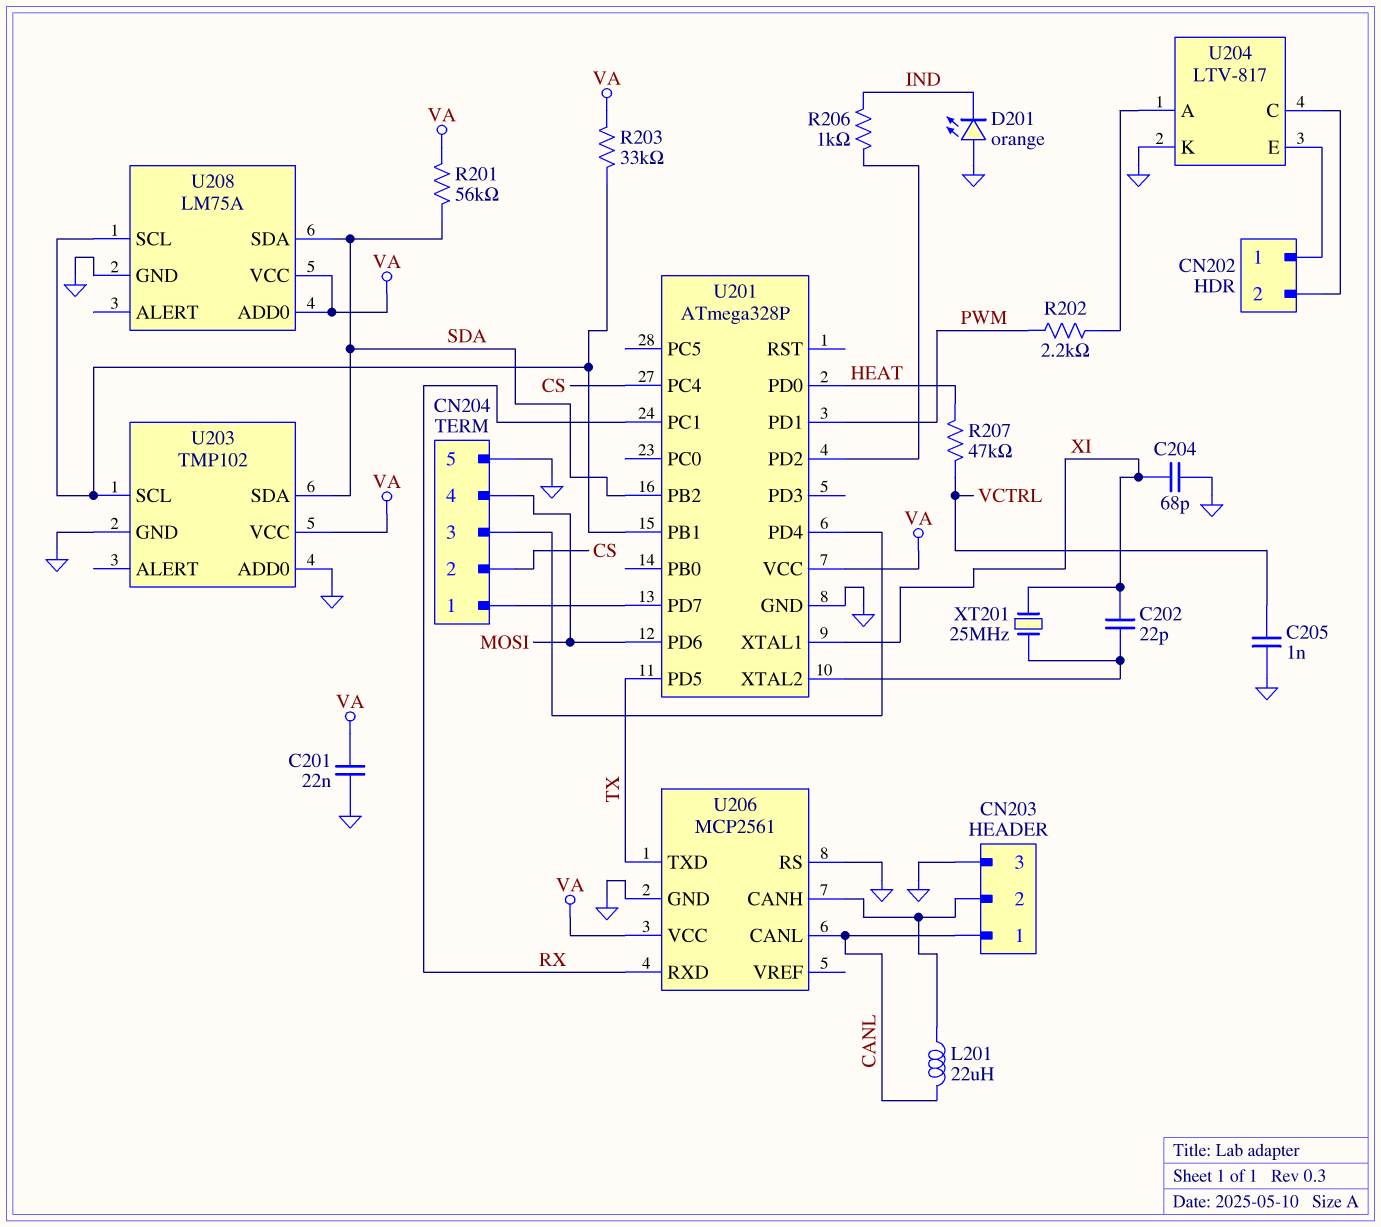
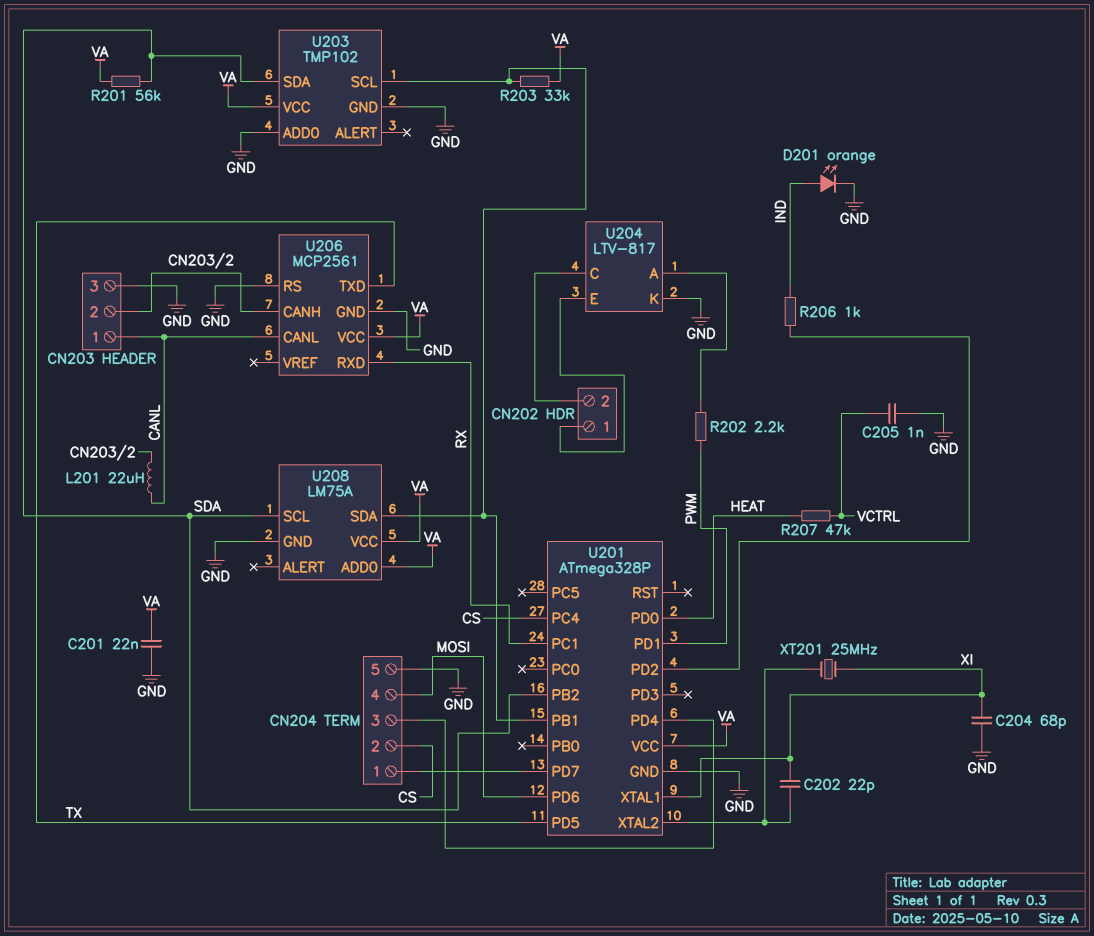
D201: LED orange (A GND, K IND) -> LED orange (A IND, K GND)
U208 pin SCL: U201/PB1 -> SDA
U208 pin SDA: SDA -> U201/PB1

